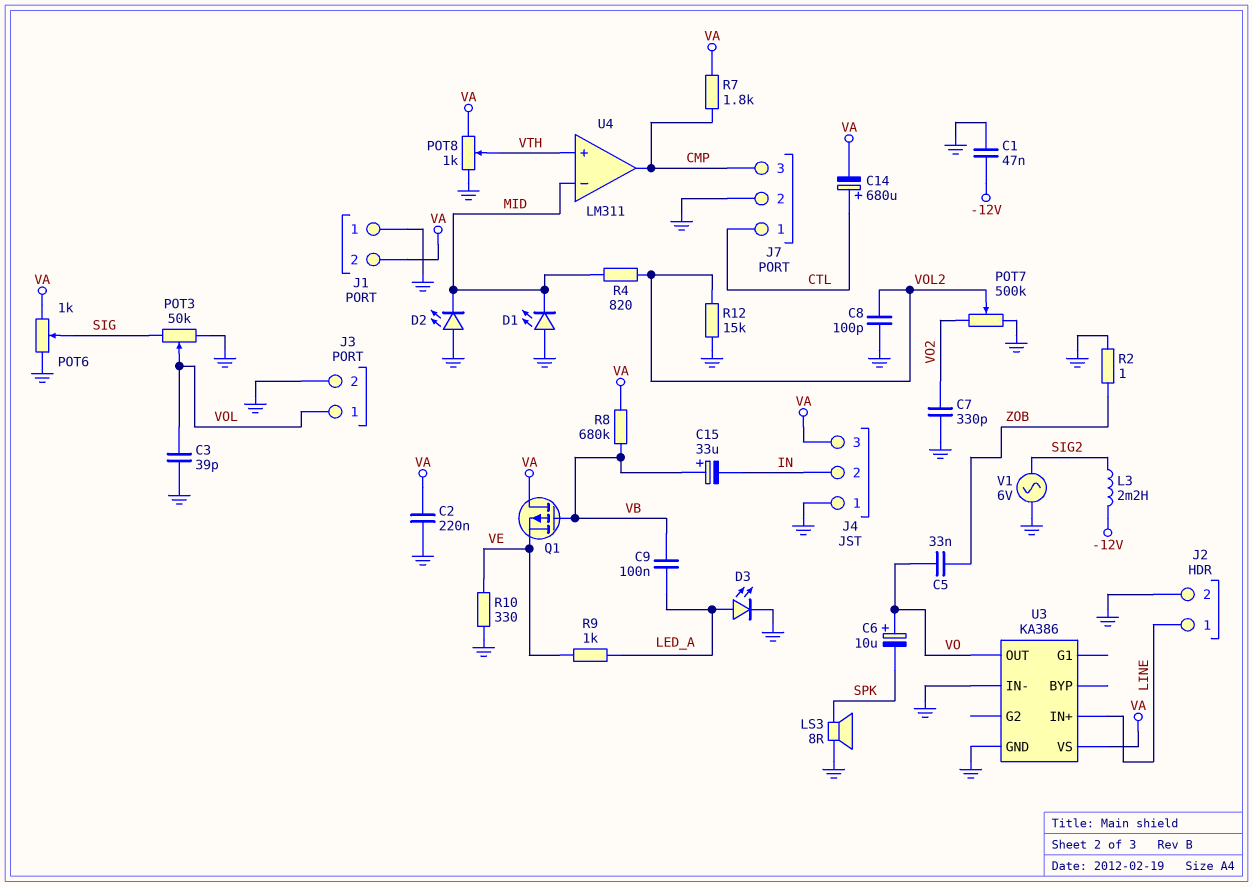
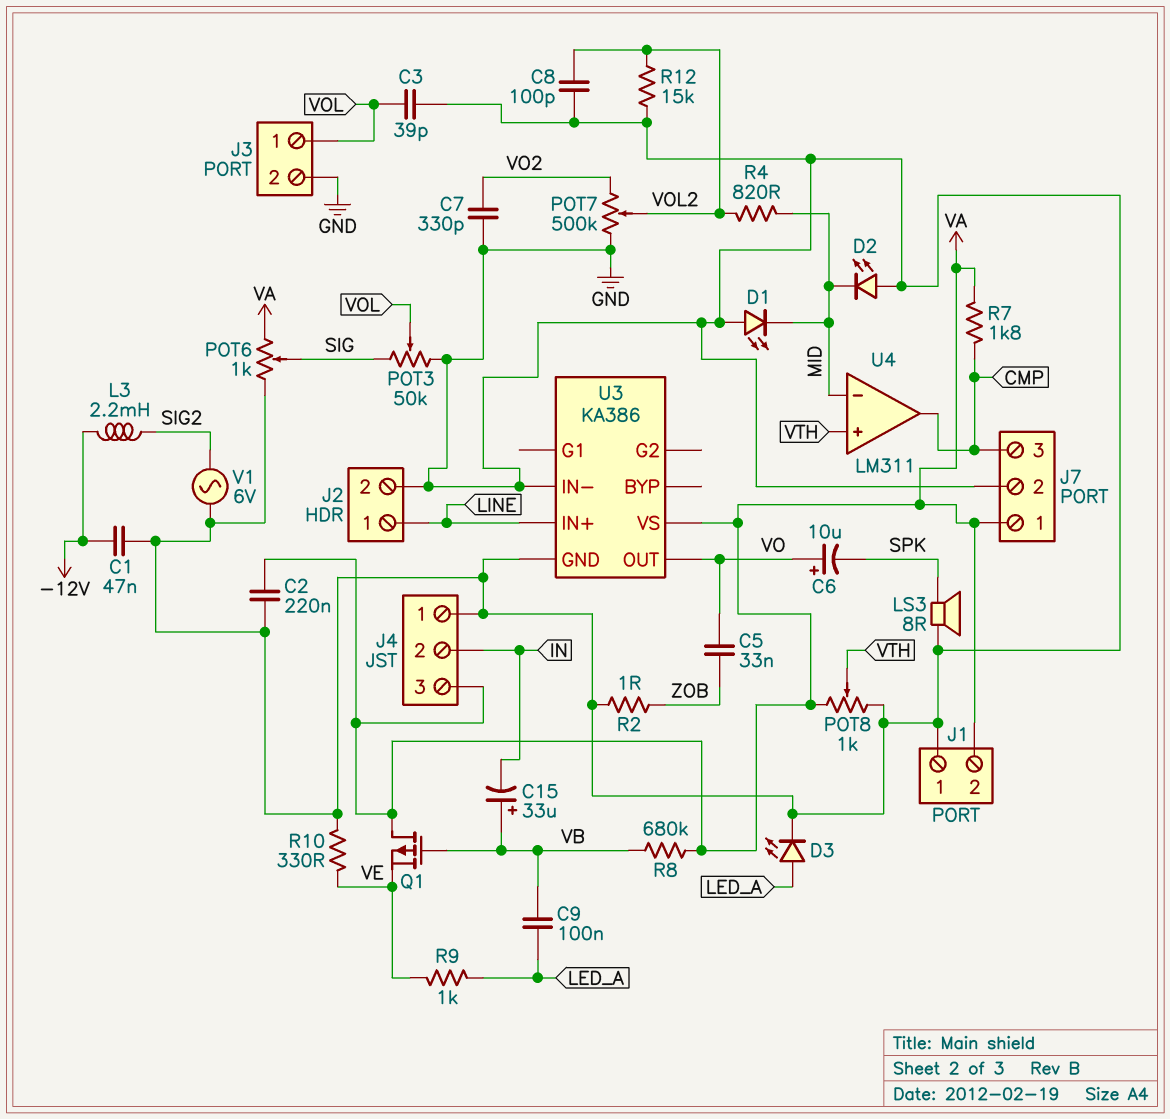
C14: 680uF (plus CTL, minus VA) -> none
J7 pin 1: CTL -> VA

